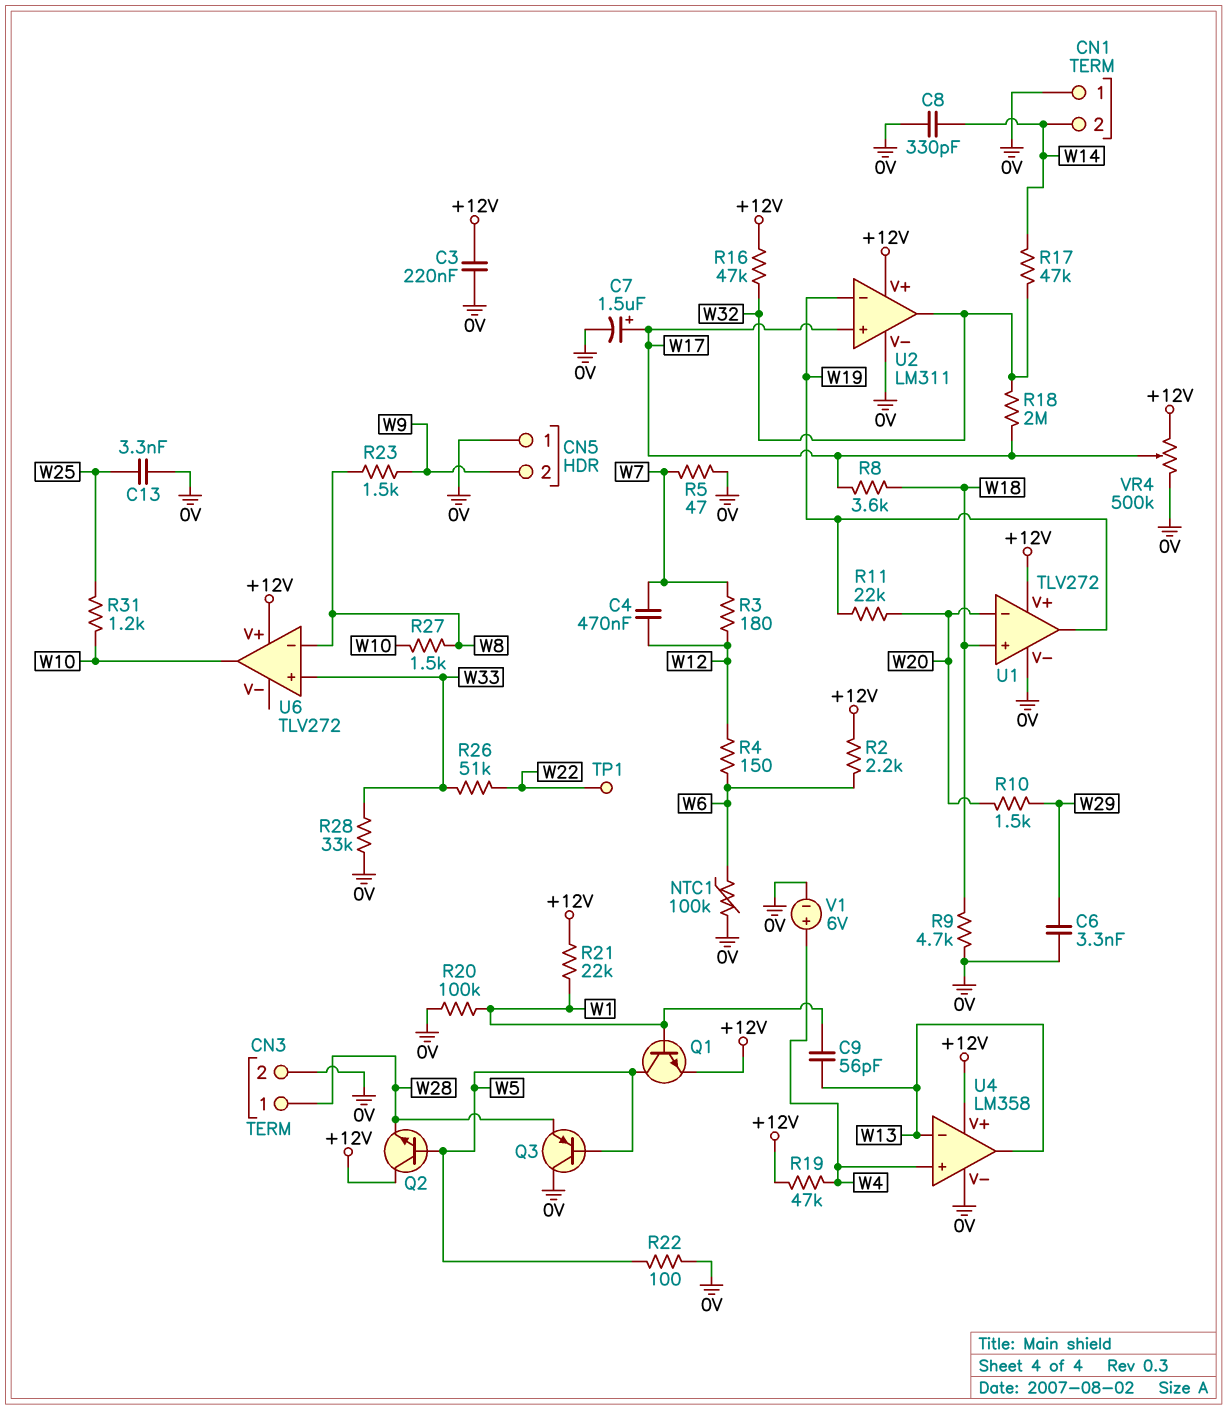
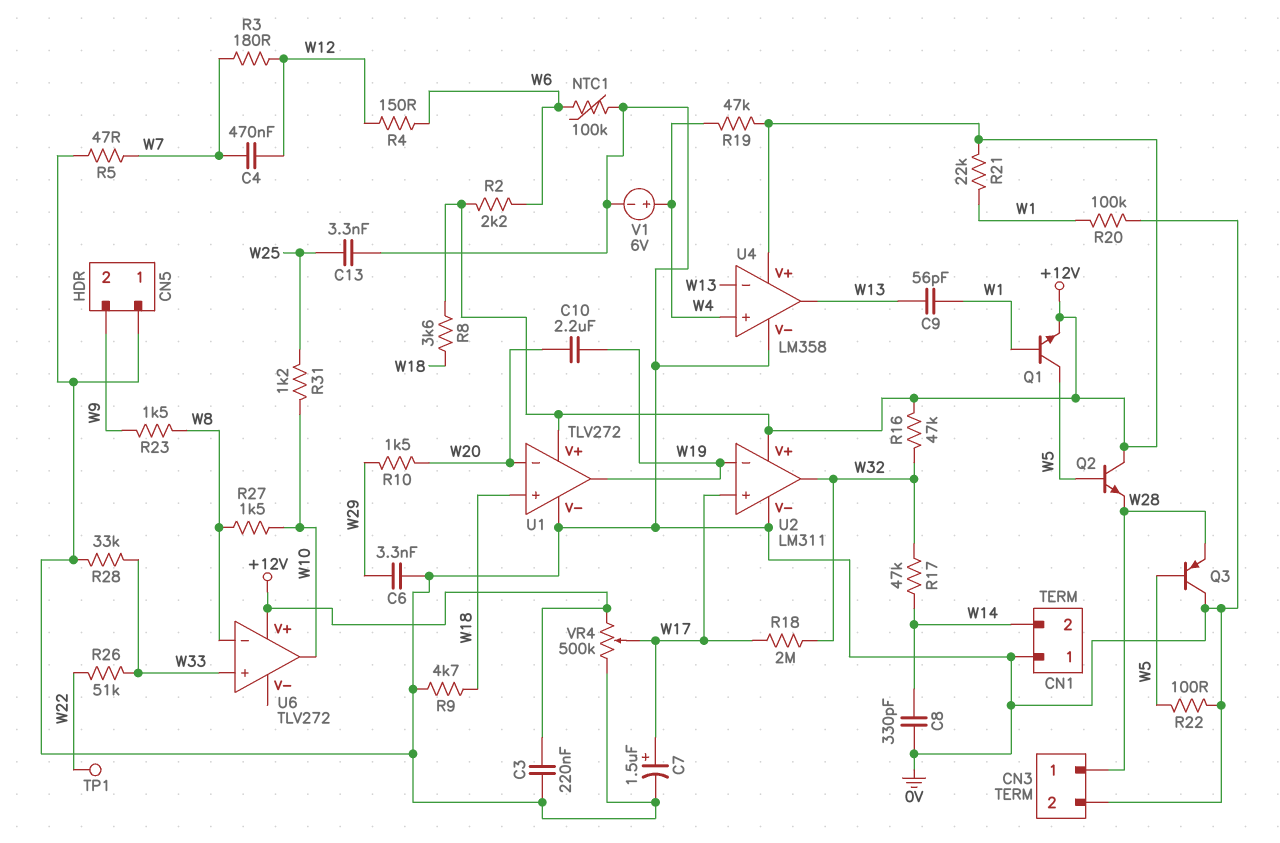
C10: none -> 2.2uF (W19, W20)
R8: 3.6k (W17, W18) -> 3.6k (+12V, W18)
R11: 22k (W19, W20) -> none

